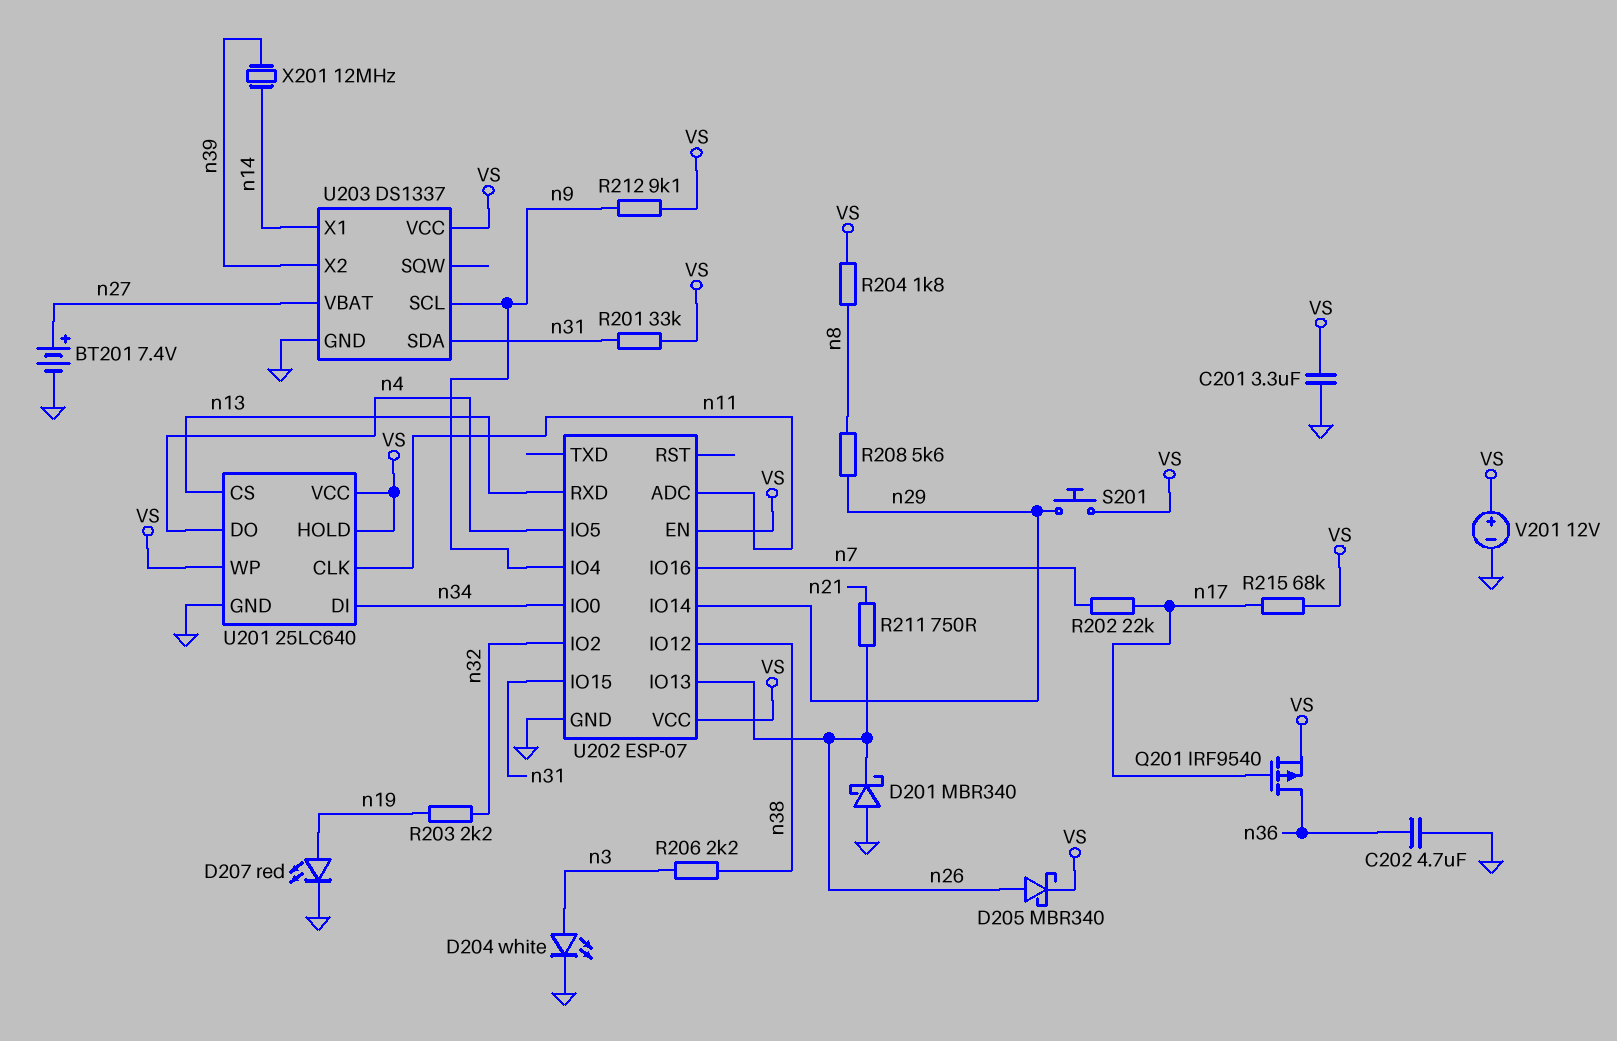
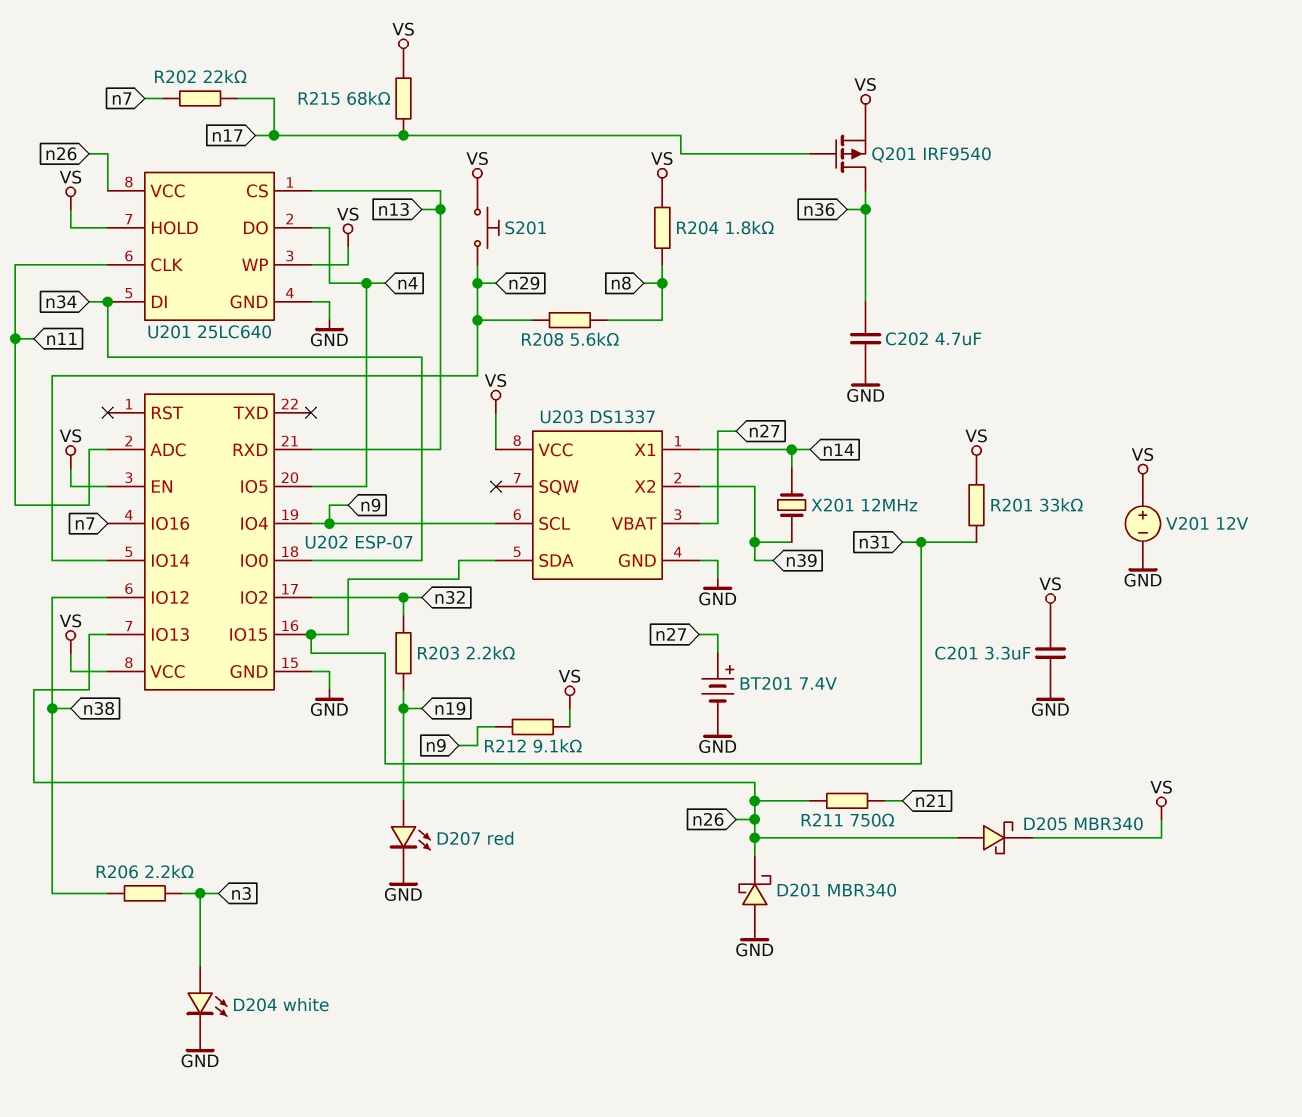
U201 pin VCC: VS -> n26

